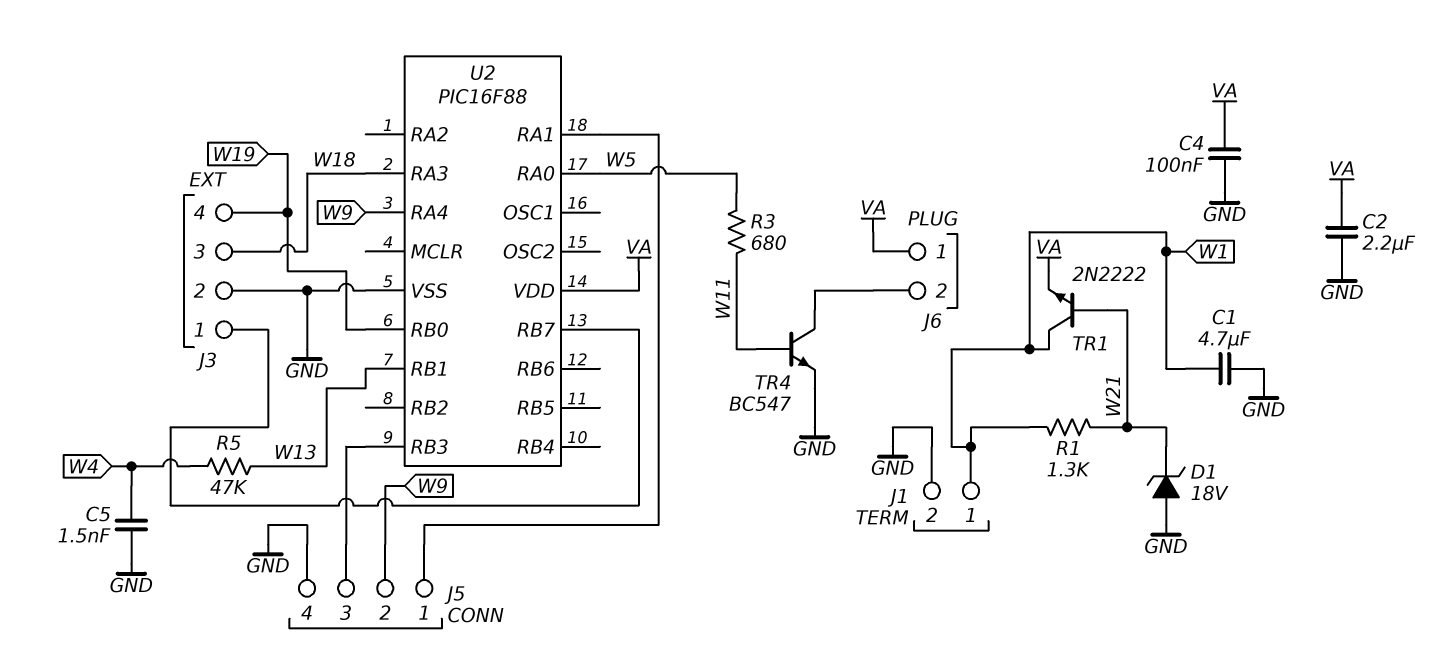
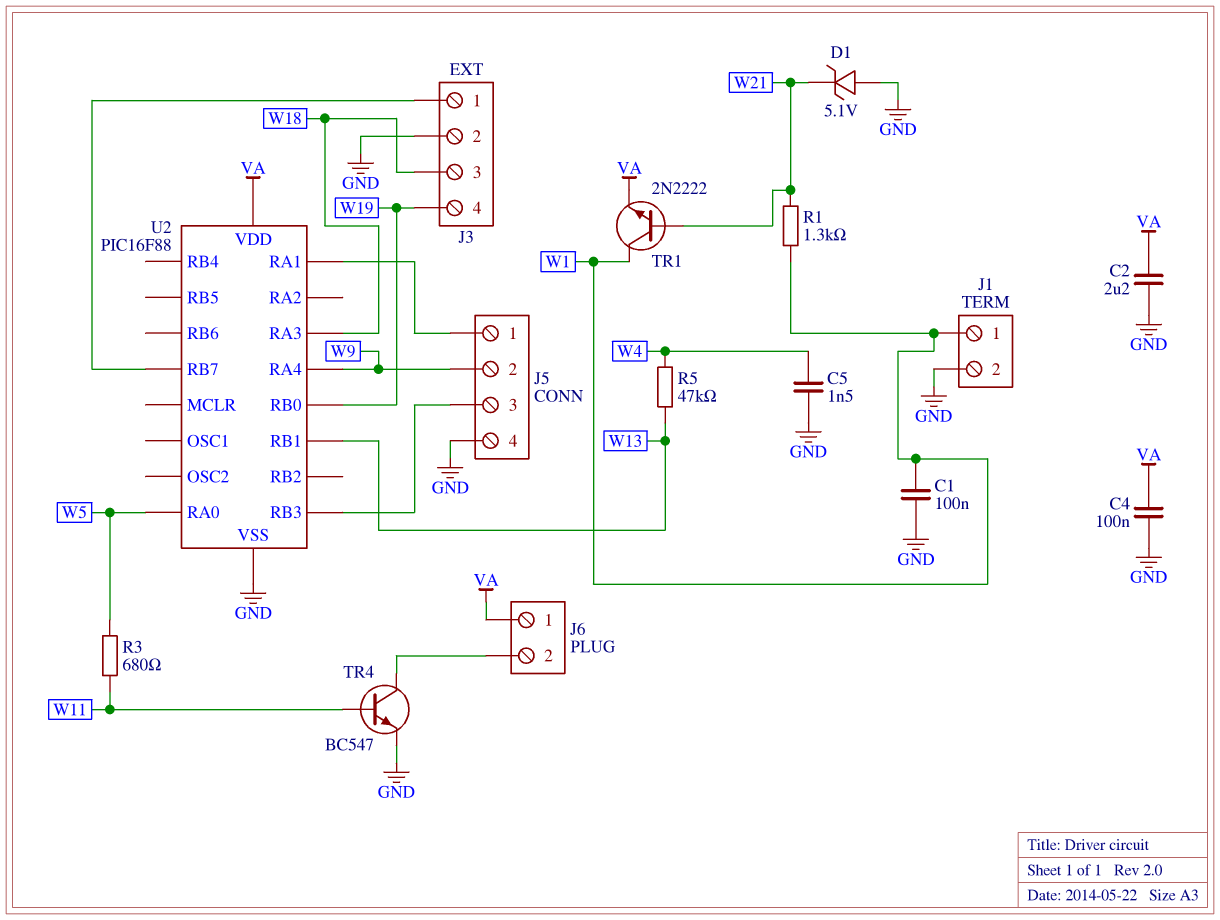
C1: 4.7uF (GND, W1) -> 100nF (GND, W1)
D1: zener 18V (A GND, K W21) -> zener 5.1V (A GND, K W21)

